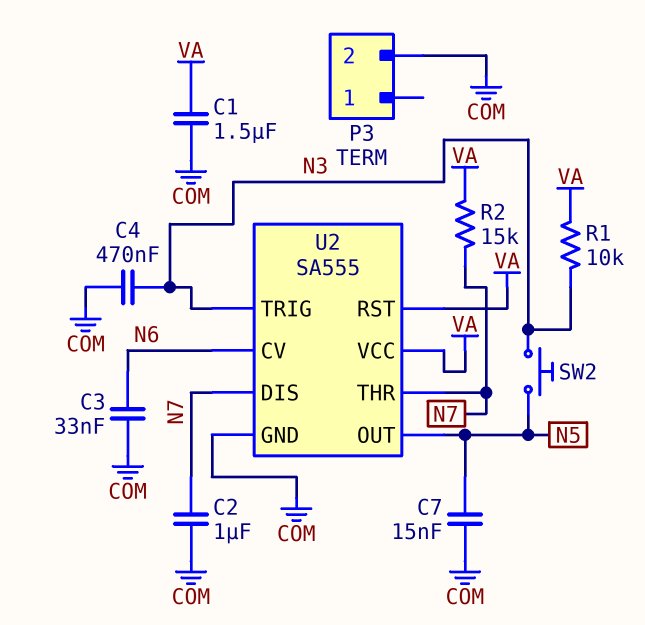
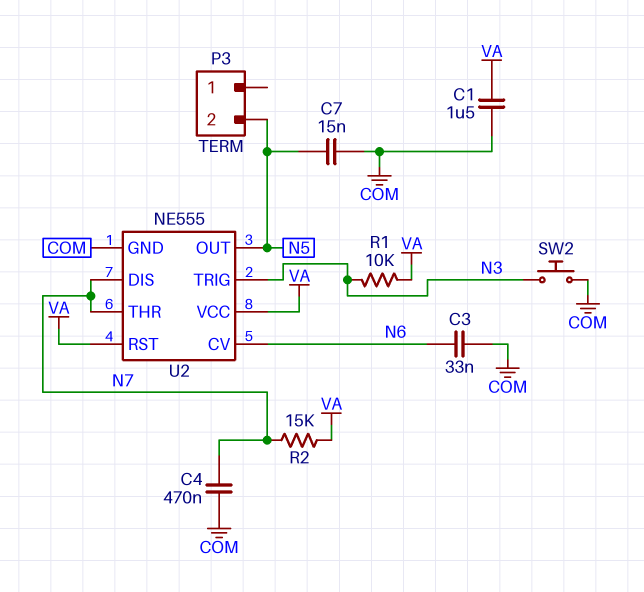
C2: 1uF (COM, N7) -> none
C4: 470nF (COM, N3) -> 470nF (COM, N7)
P3 pin 2: COM -> N5
SW2: button (N3, N5) -> button (COM, N3)
U2: SA555 -> NE555

